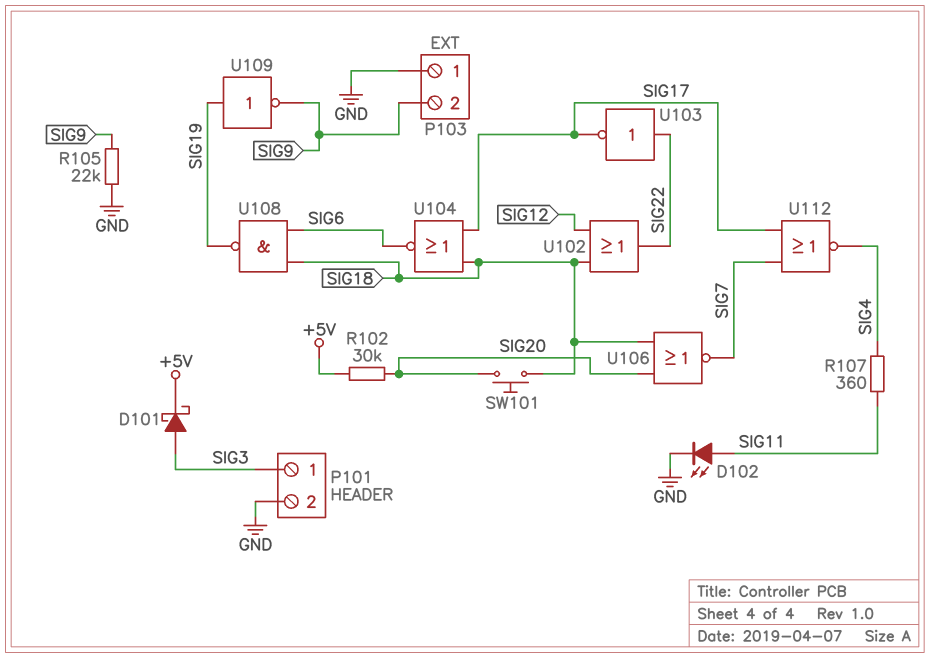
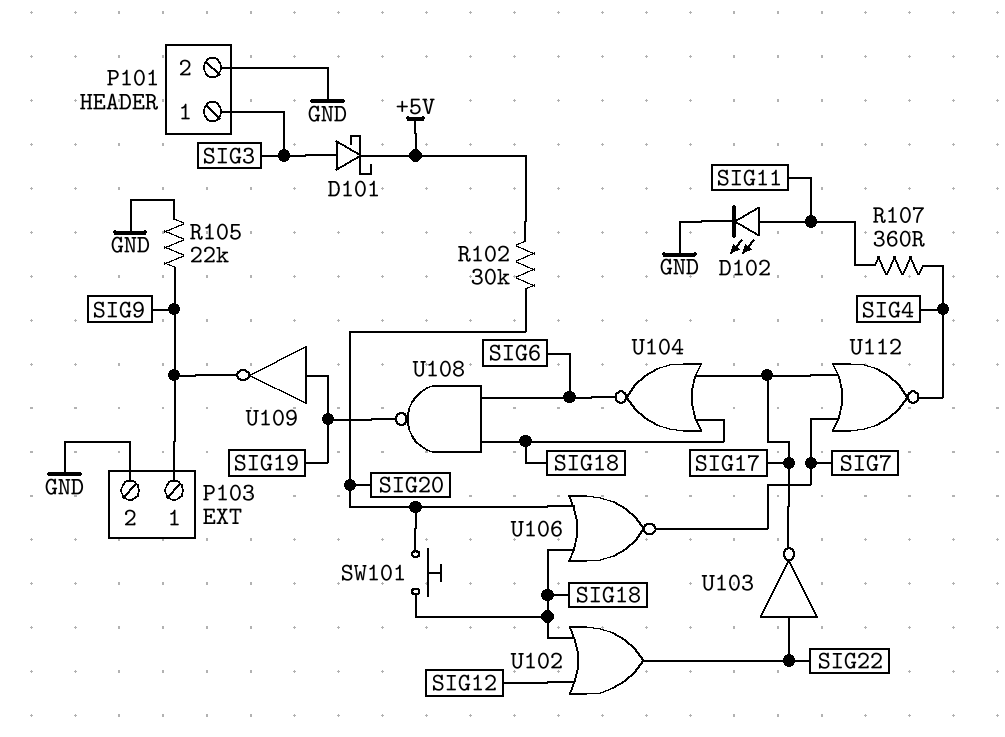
P103 pin 1: GND -> SIG9
P103 pin 2: SIG9 -> GND

